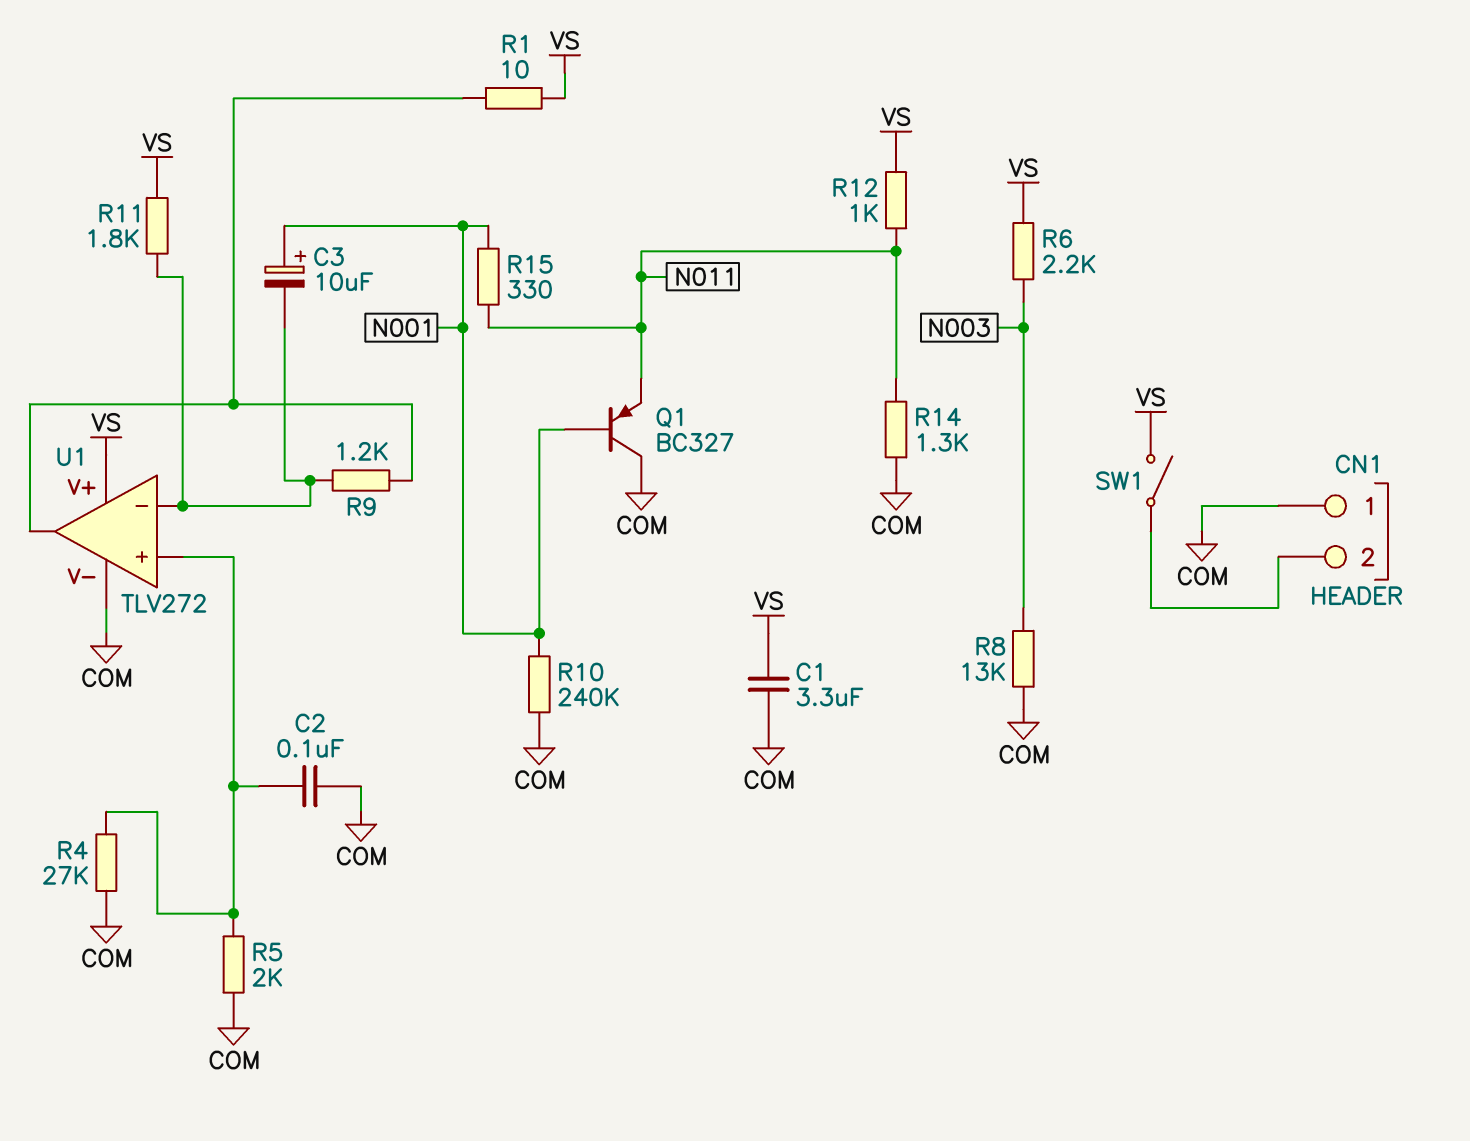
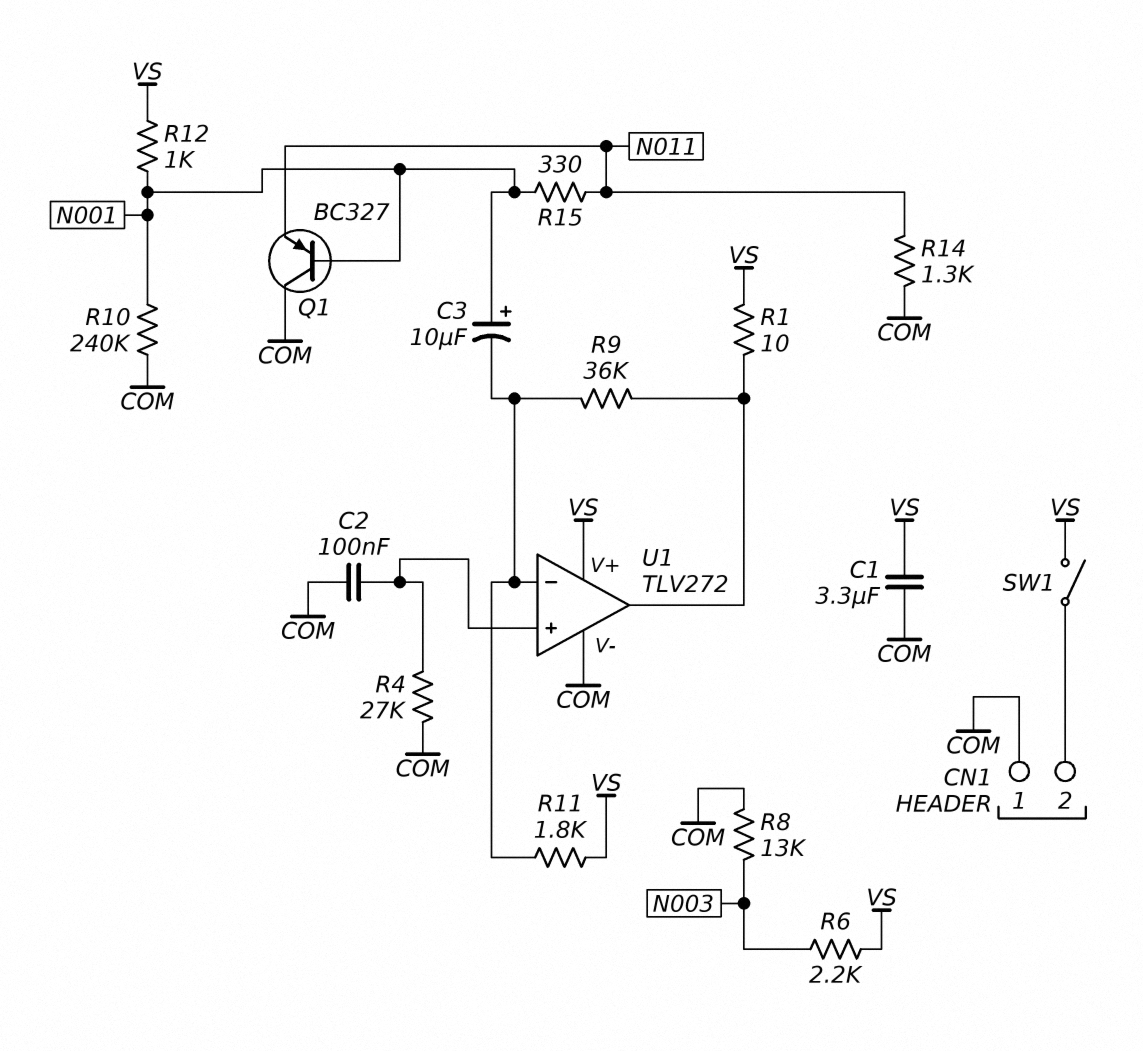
R5: 2k (COM, U1/in+) -> none
R9: 1.2k (U1/in-, U1/out) -> 36k (U1/in-, U1/out)
R12: 1k (N011, VS) -> 1k (N001, VS)

